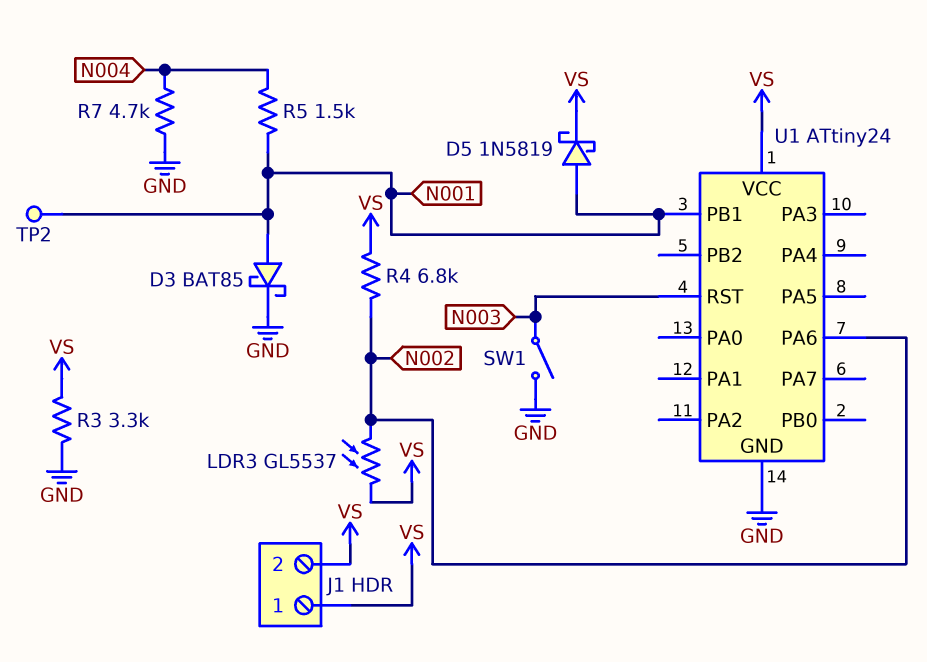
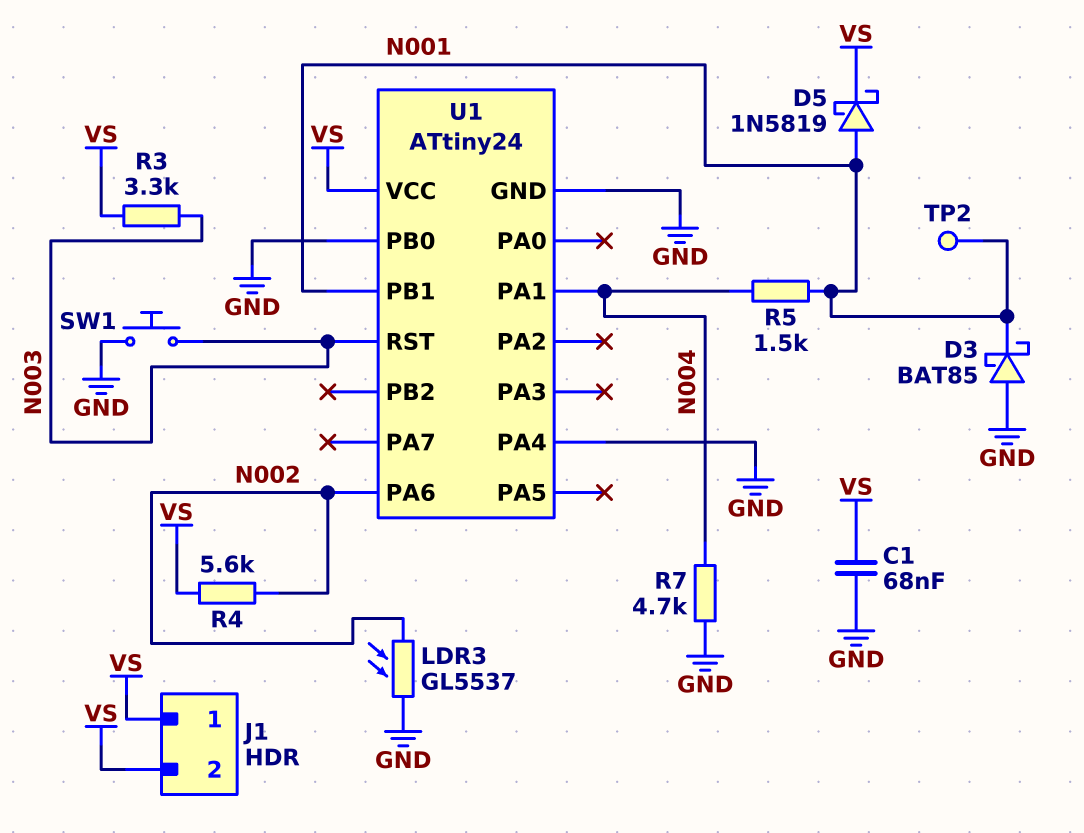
C1: none -> 68nF (GND, VS)
D3: schottky BAT85 (A N001, K GND) -> schottky BAT85 (A GND, K N001)
LDR3: GL5537 (N002, VS) -> GL5537 (GND, N002)
R3: 3.3k (GND, VS) -> 3.3k (N003, VS)
R4: 6.8k (N002, VS) -> 5.6k (N002, VS)
SW1: switch (GND, N003) -> button (GND, N003)
U1 pin PA1: none -> N004
U1 pin PA4: none -> GND
U1 pin PB0: none -> GND

